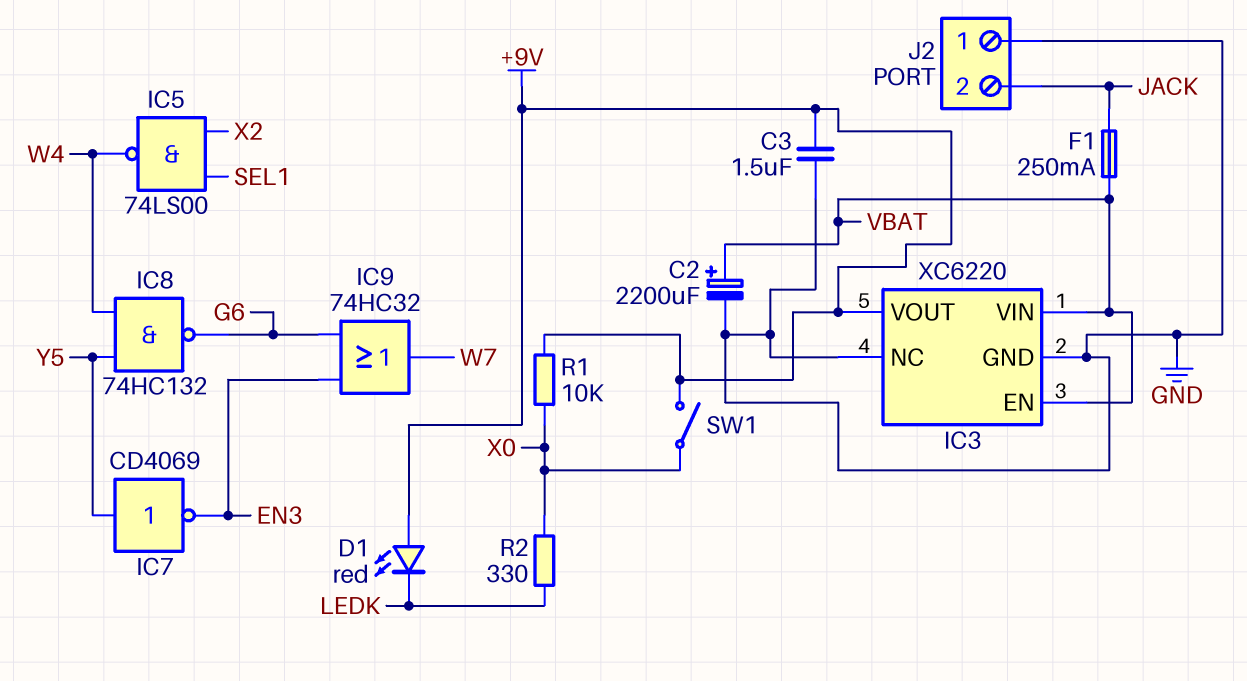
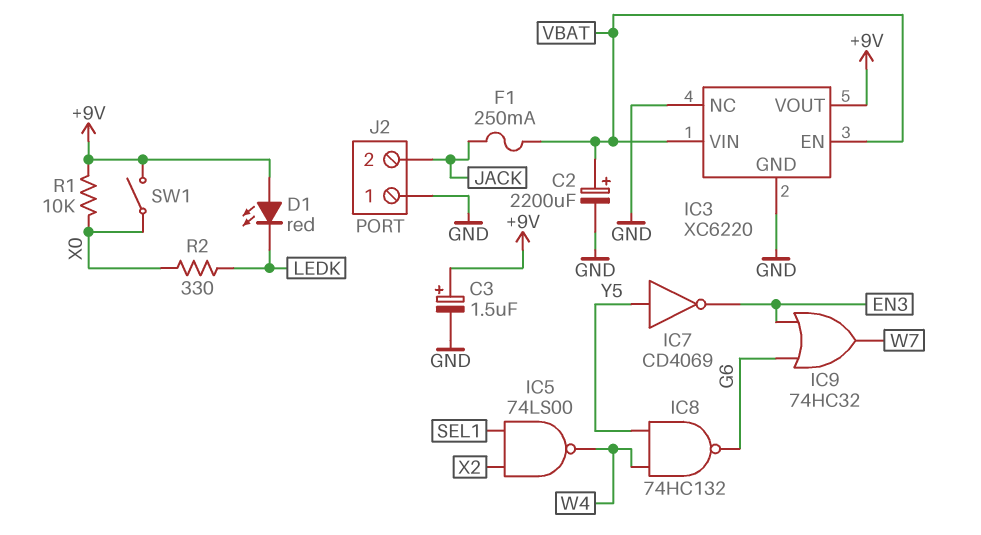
C3: 1.5uF (+9V, GND) -> 1.5uF (plus +9V, minus GND)

